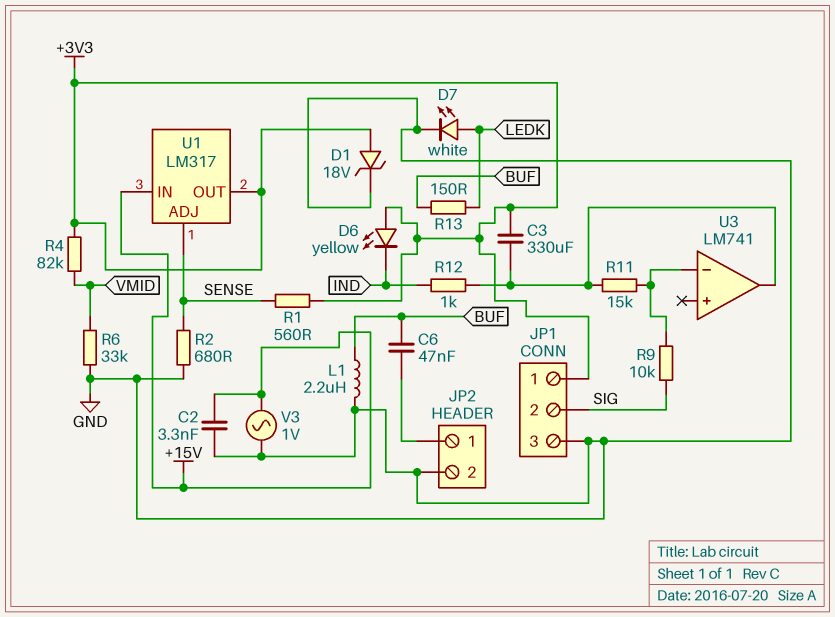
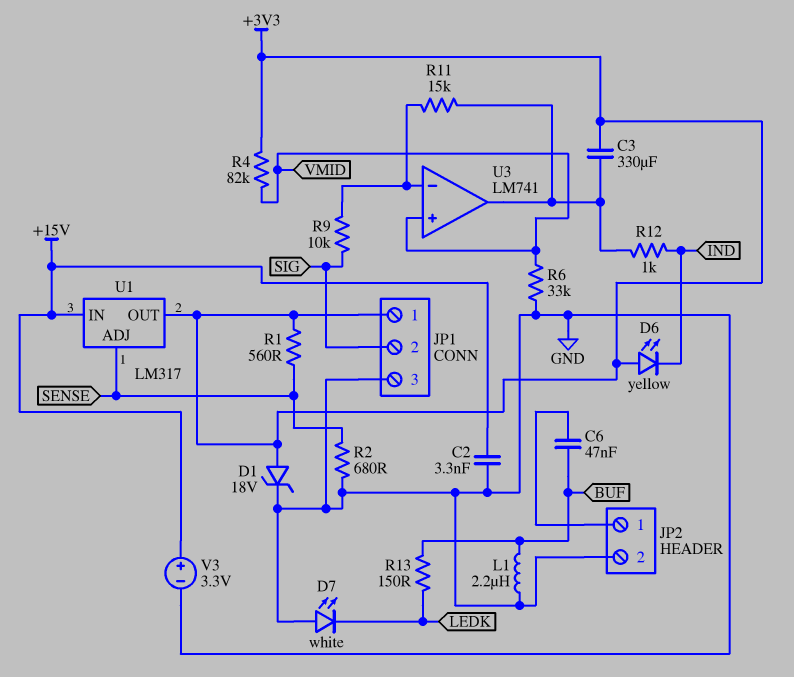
D7: LED white (A LEDK, K GND) -> LED white (A GND, K LEDK)
U3 pin in+: none -> VMID
V3: AC 1V (+15V, GND) -> 3.3V (plus +15V, minus GND)

